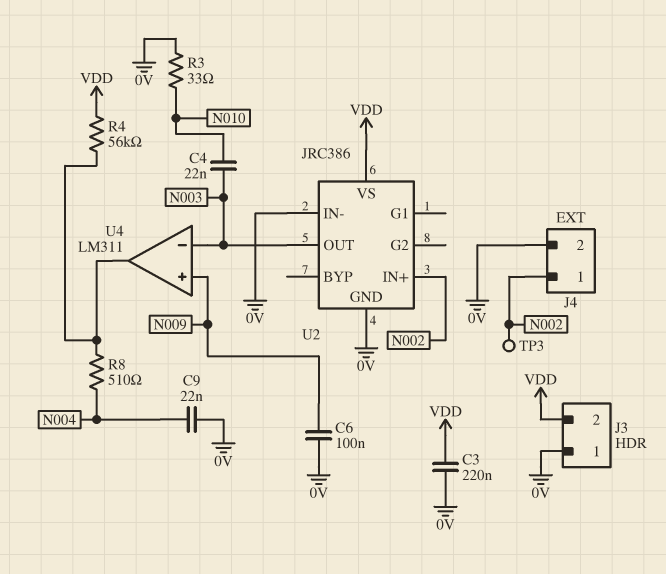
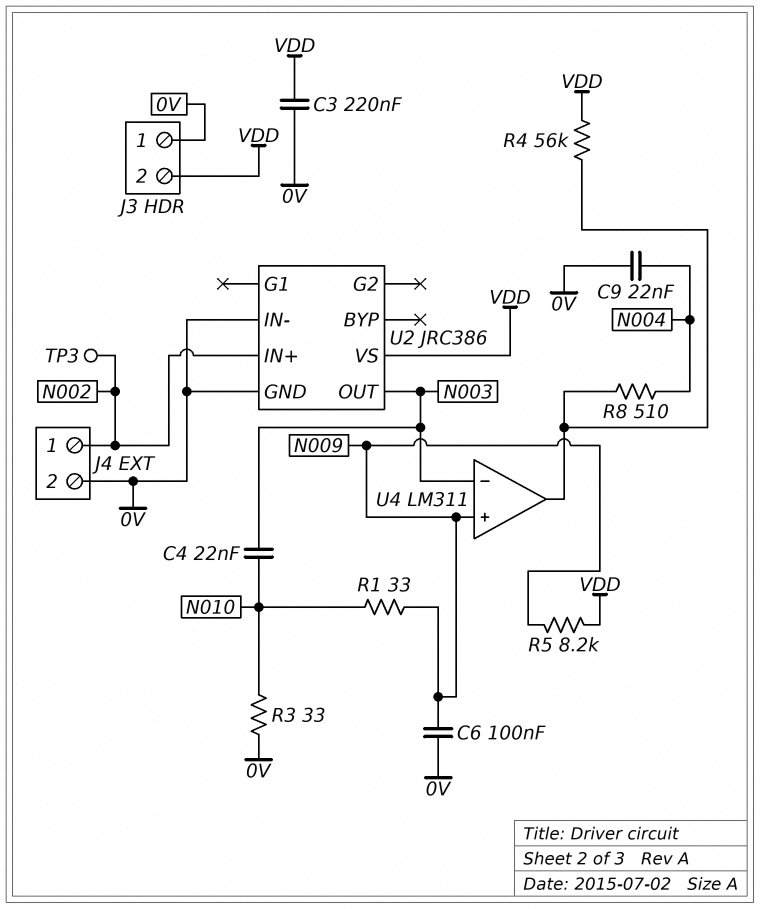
R1: none -> 33 (N009, N010)
R5: none -> 8.2k (N009, VDD)

